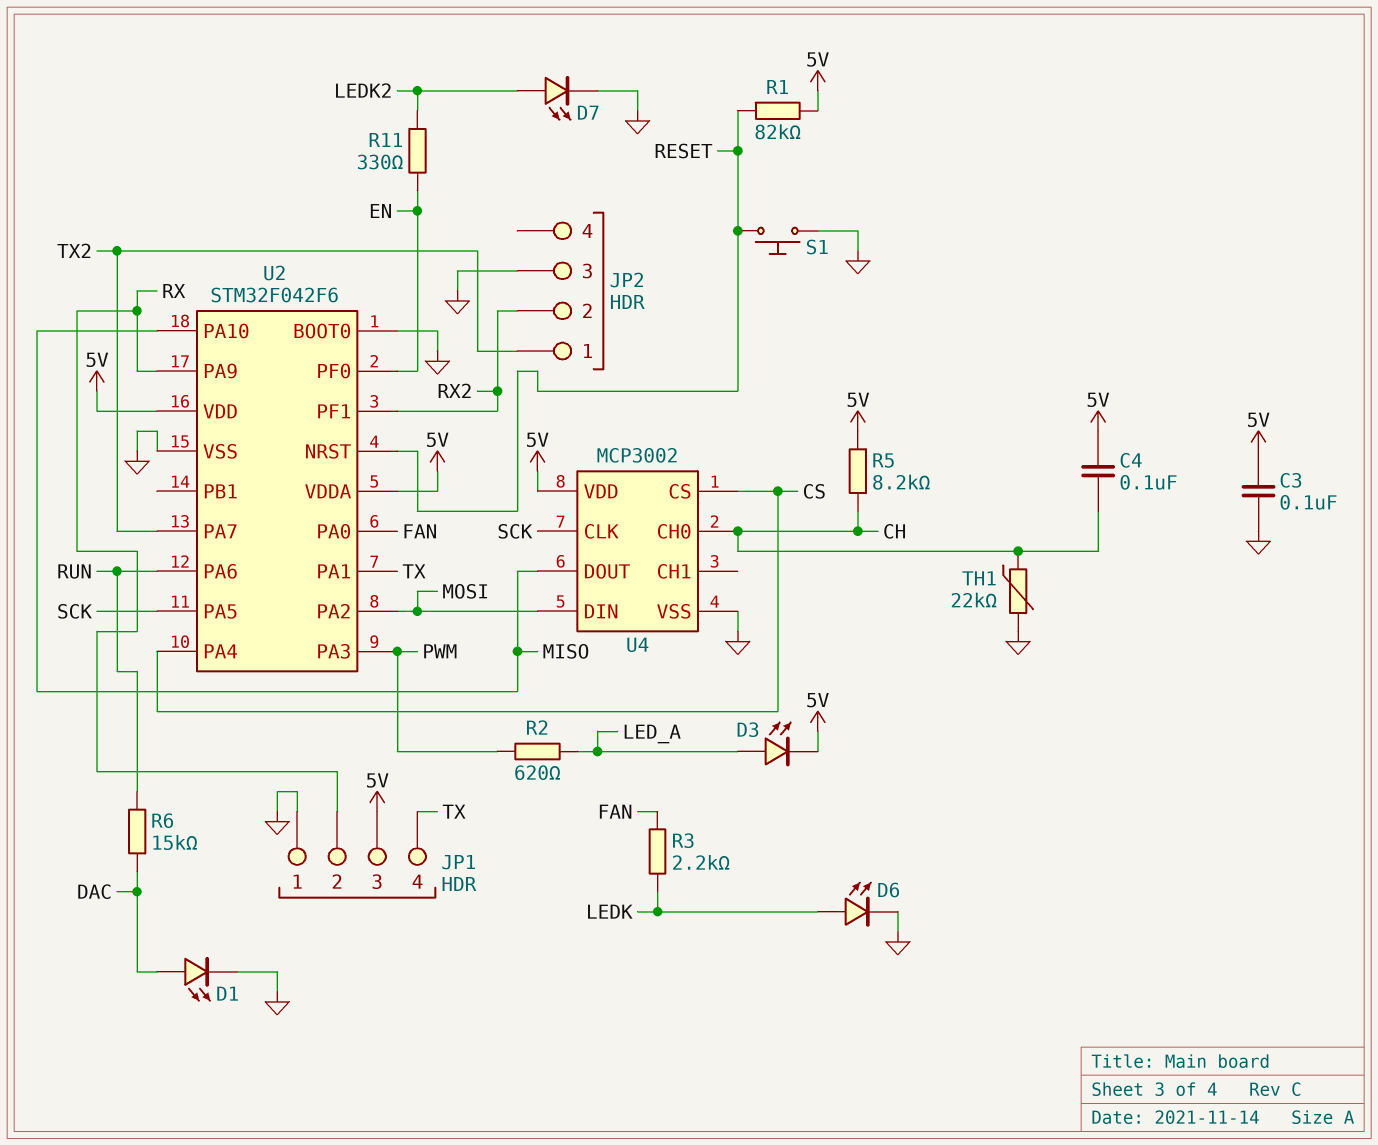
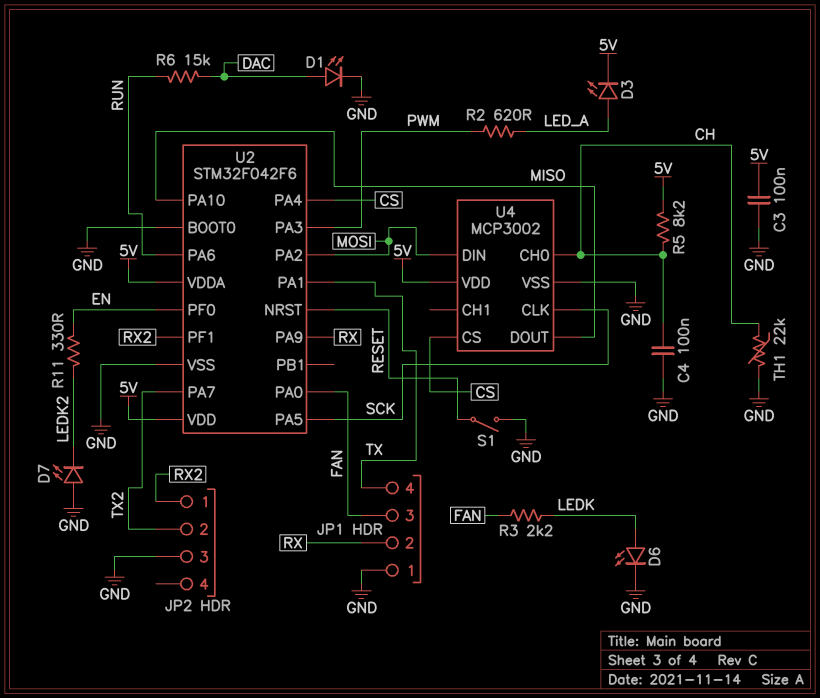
C4: 100nF (5V, CH) -> 100nF (CH, GND)
D7: LED (A LEDK2, K GND) -> LED (A GND, K LEDK2)
JP1 pin 3: 5V -> FAN
JP2 pin 1: TX2 -> RX2
JP2 pin 2: RX2 -> TX2
R1: 82k (5V, RESET) -> none
S1: button (GND, RESET) -> switch (GND, RESET)

